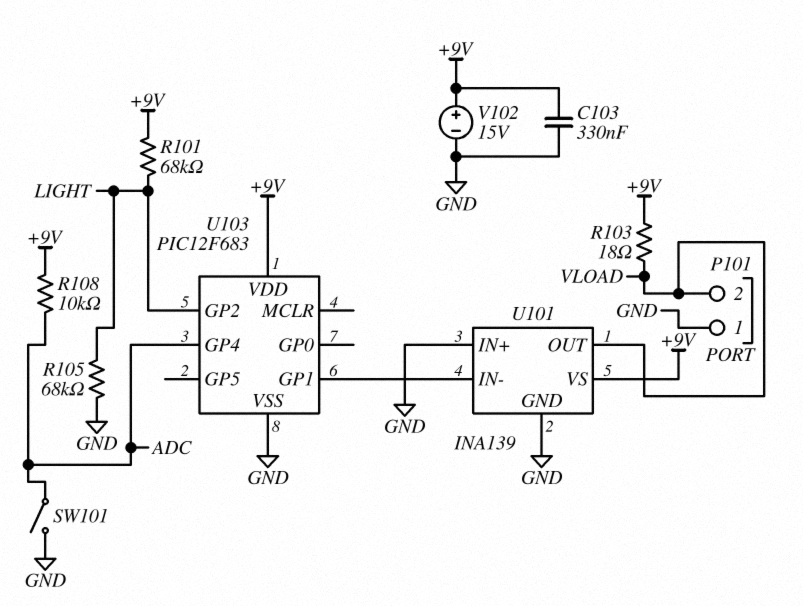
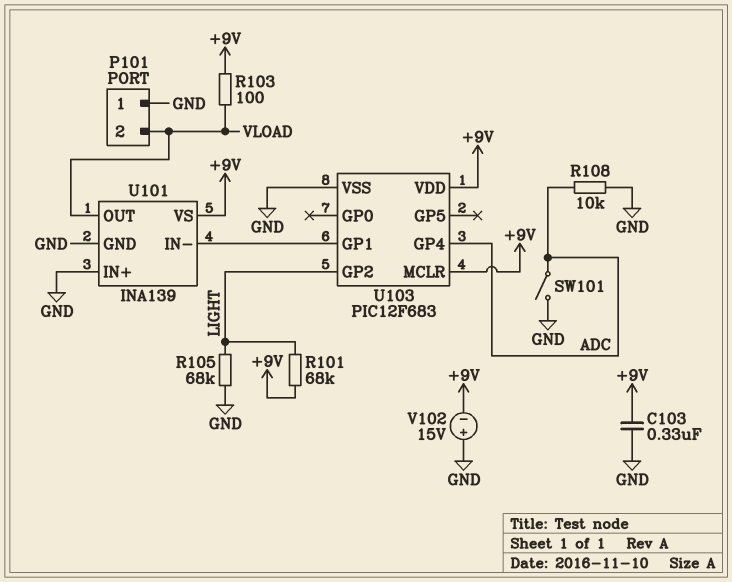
R103: 18 (+9V, VLOAD) -> 100 (+9V, VLOAD)
R108: 10k (+9V, ADC) -> 10k (ADC, GND)
U103 pin MCLR: none -> +9V
V102: 15V (plus +9V, minus GND) -> 15V (plus GND, minus +9V)

